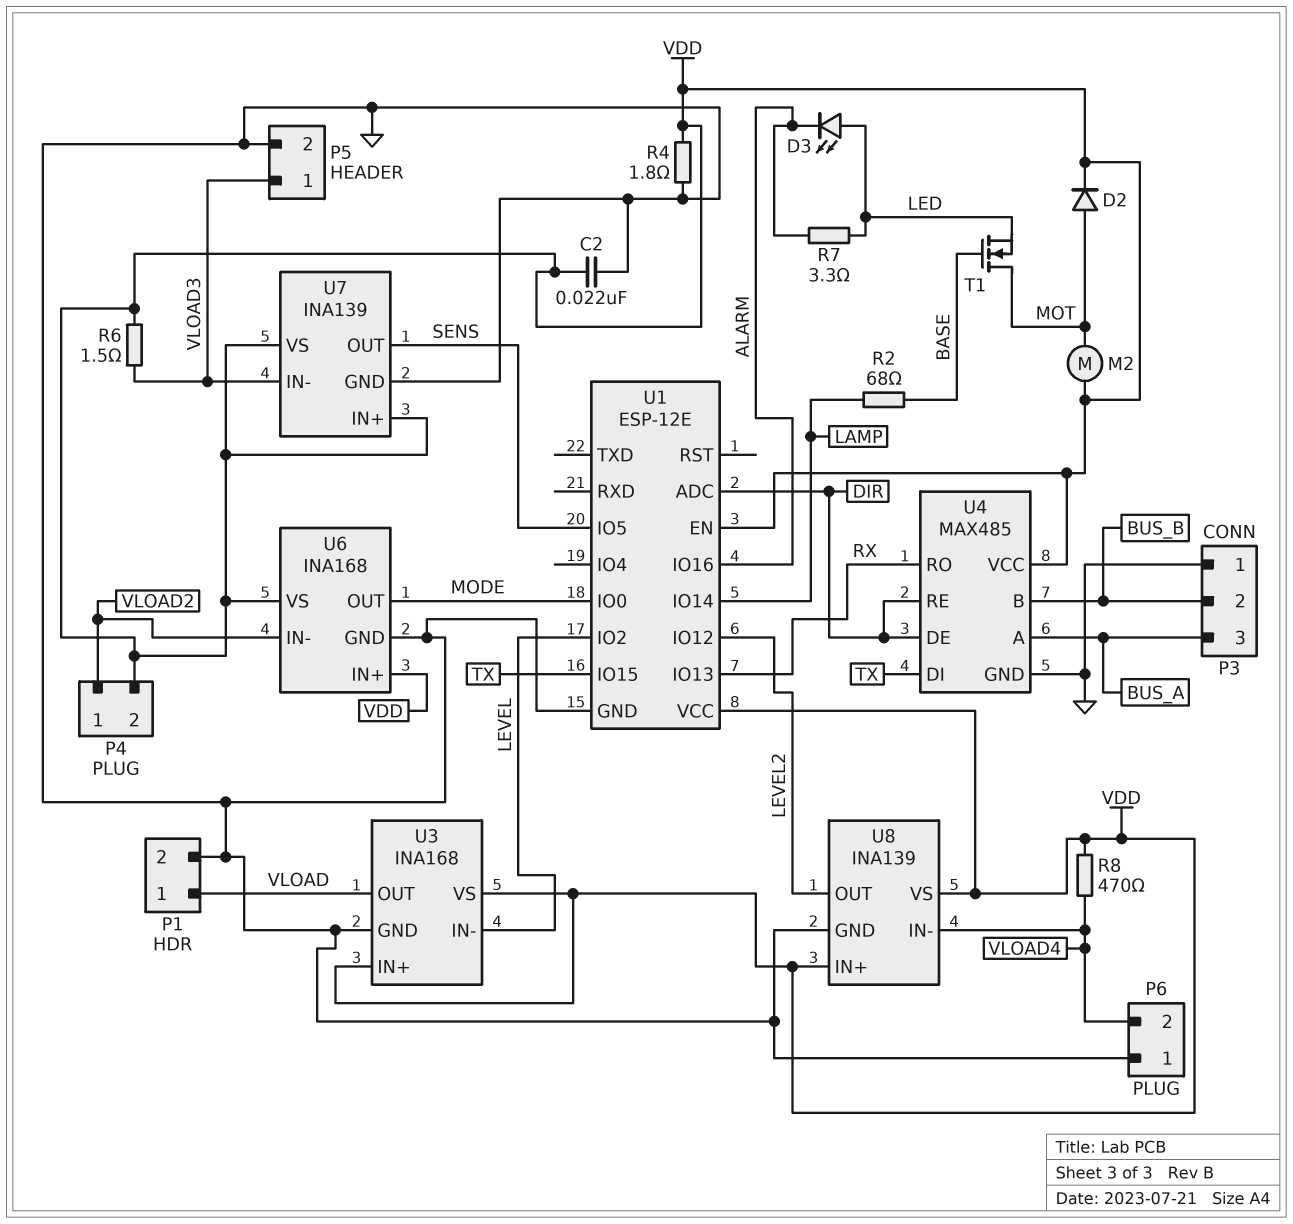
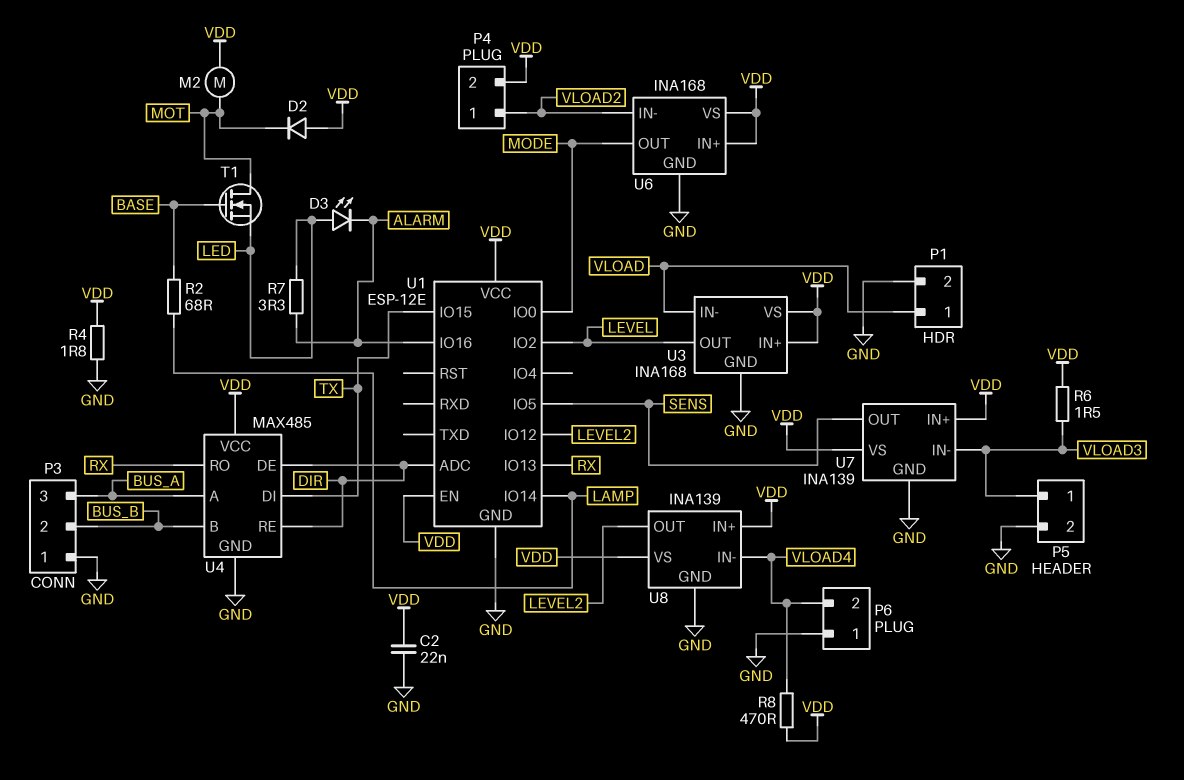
D2: diode (A MOT, K VDD) -> diode (A VDD, K MOT)
U3 pin IN-: LEVEL -> VLOAD
U3 pin OUT: VLOAD -> LEVEL

